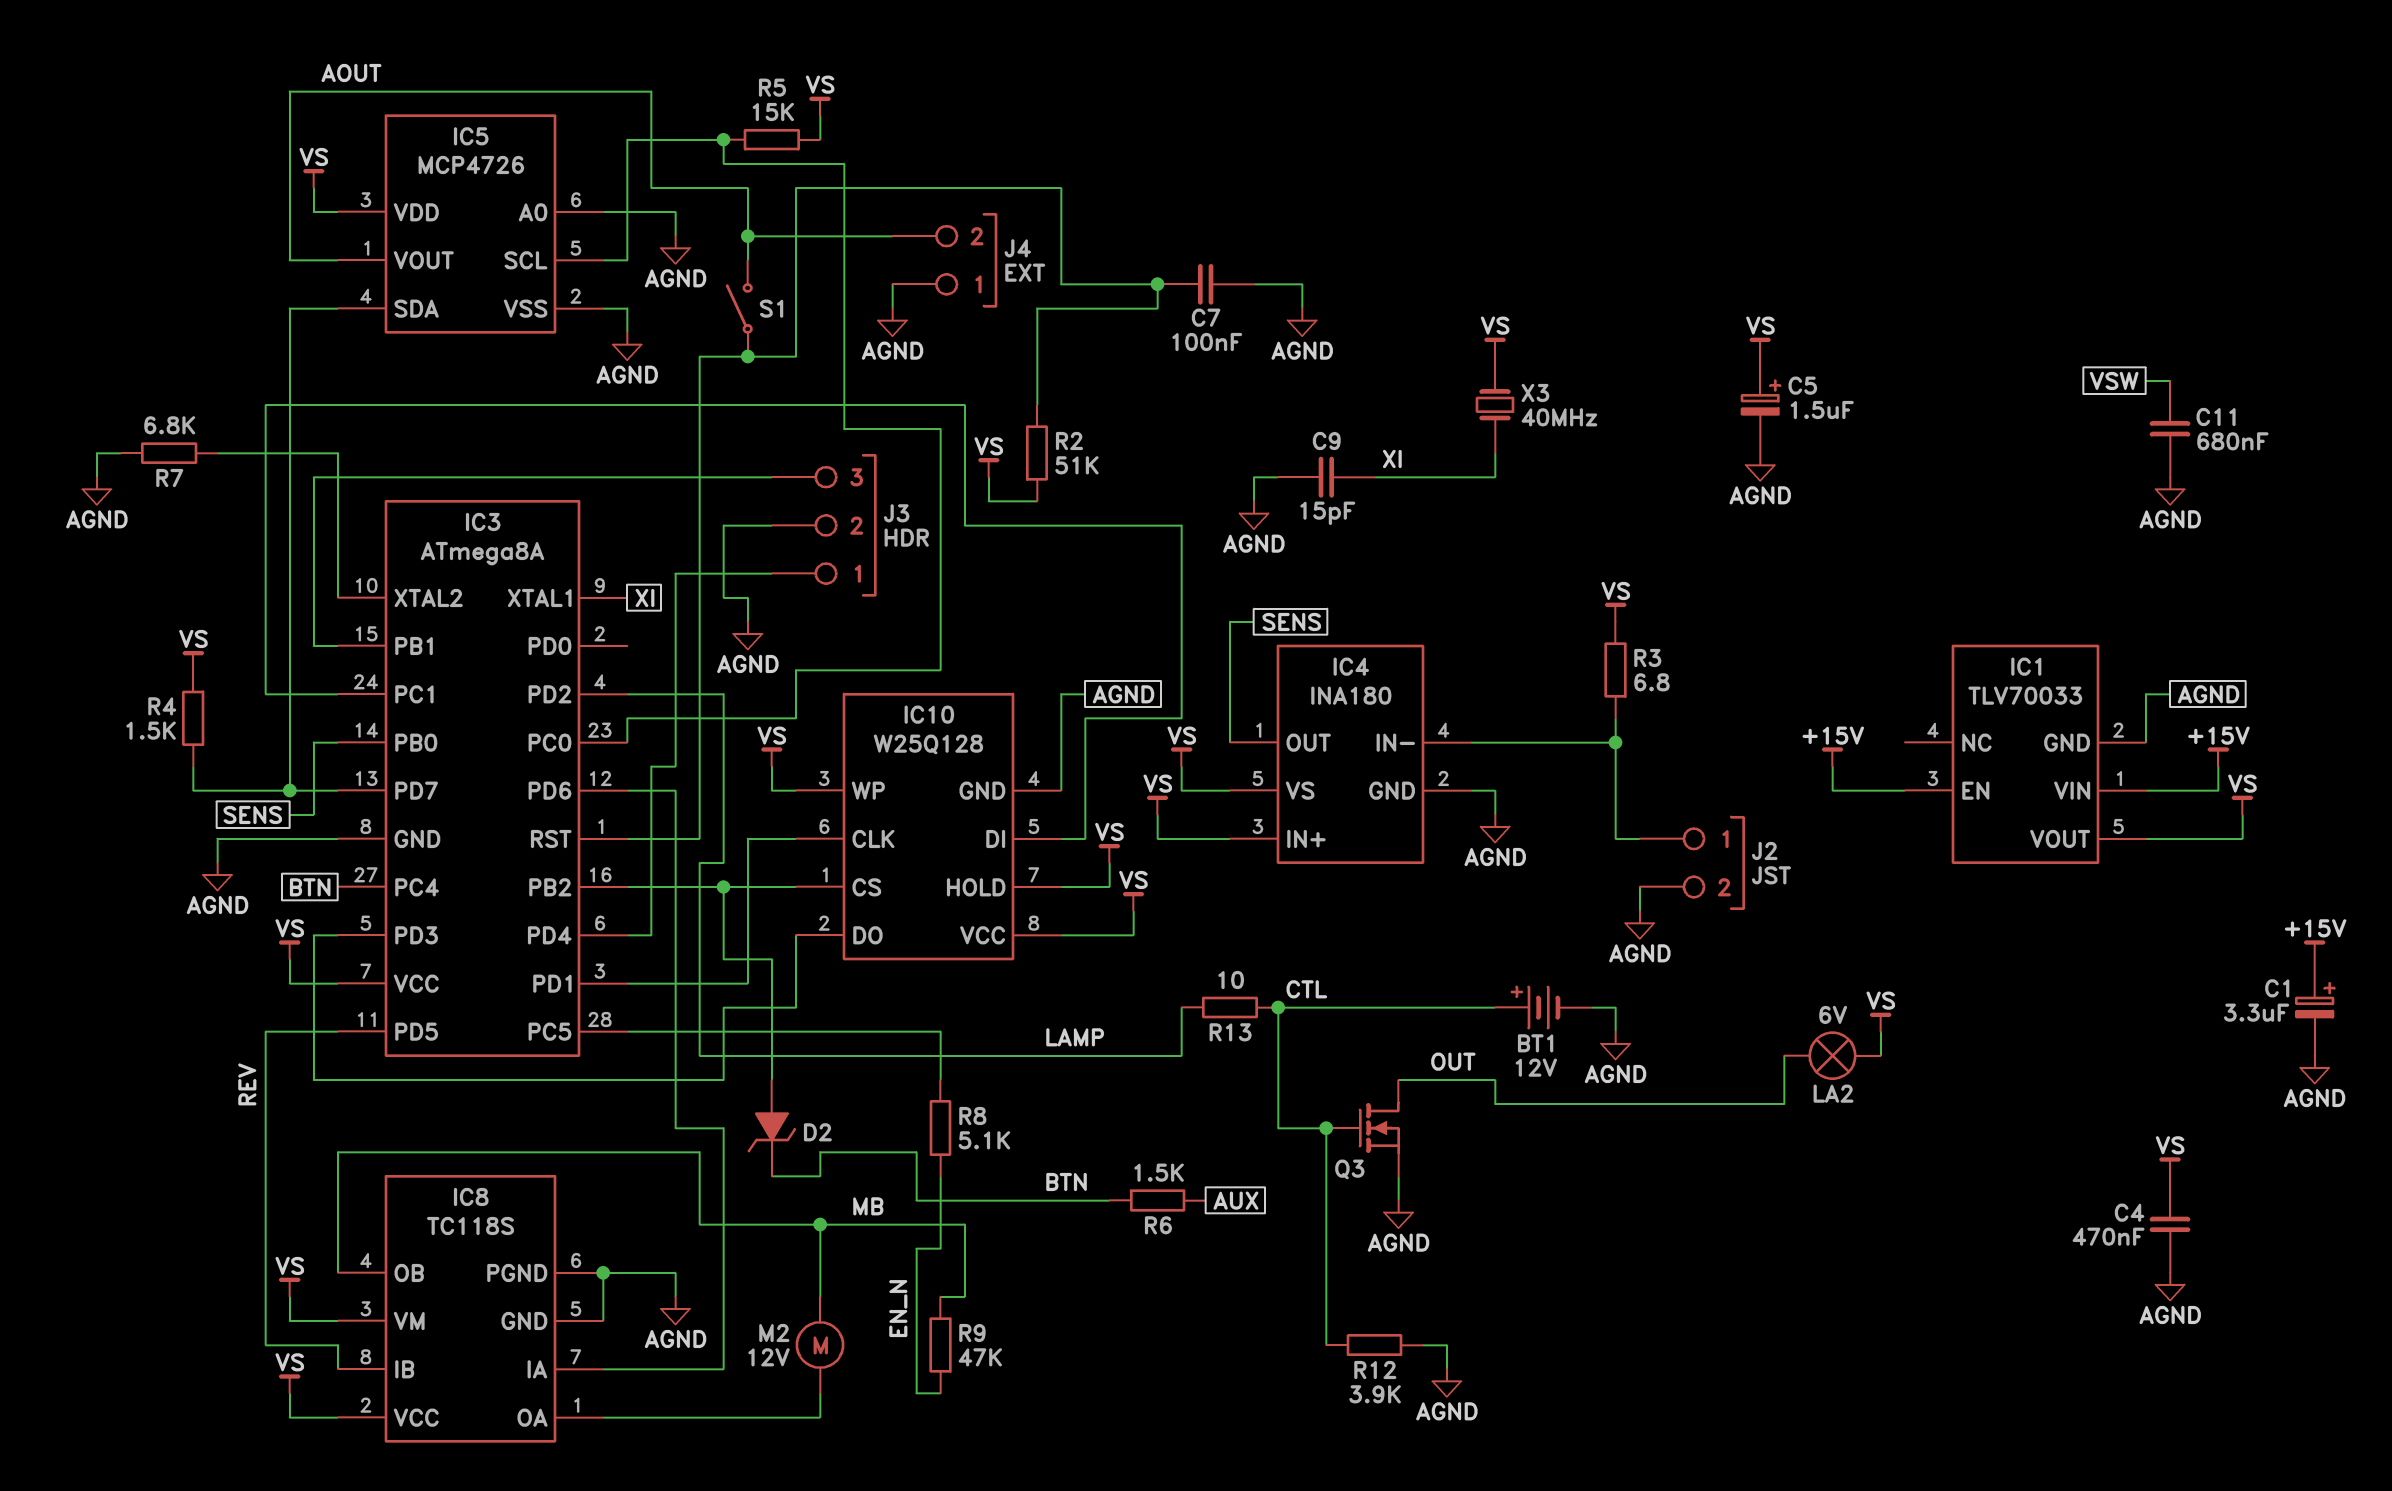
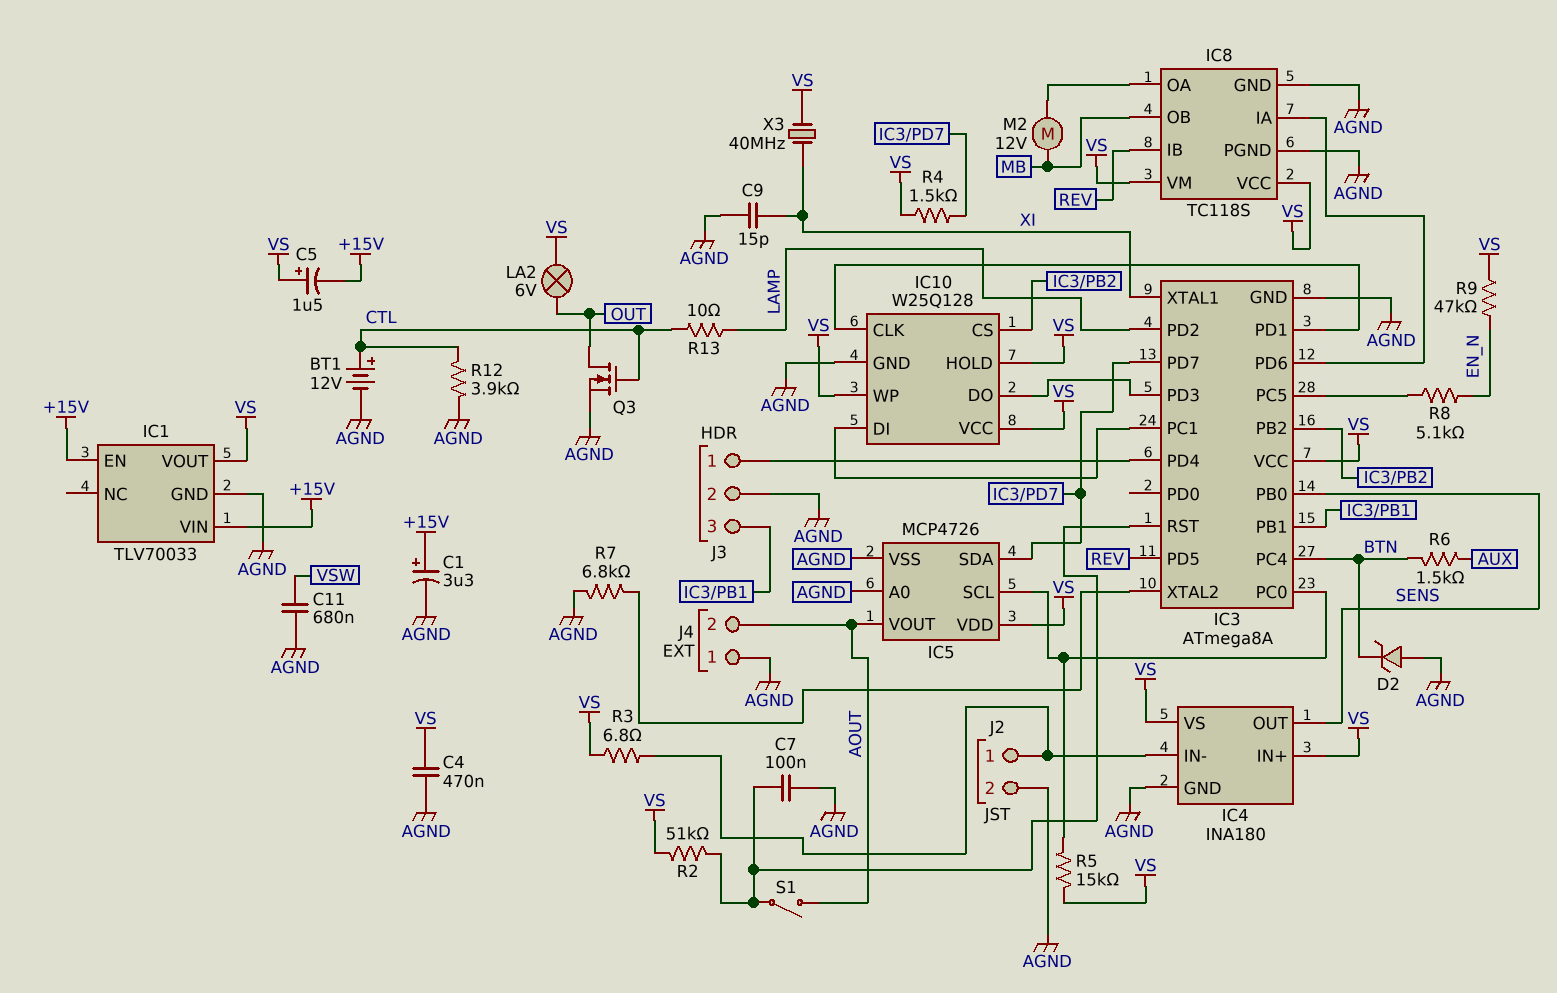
C5: 1.5uF (plus VS, minus AGND) -> 1.5uF (plus VS, minus +15V)
D2: zener (A IC3/PB2, K BTN) -> zener (A AGND, K BTN)
R9: 47k (EN_N, MB) -> 47k (EN_N, VS)

